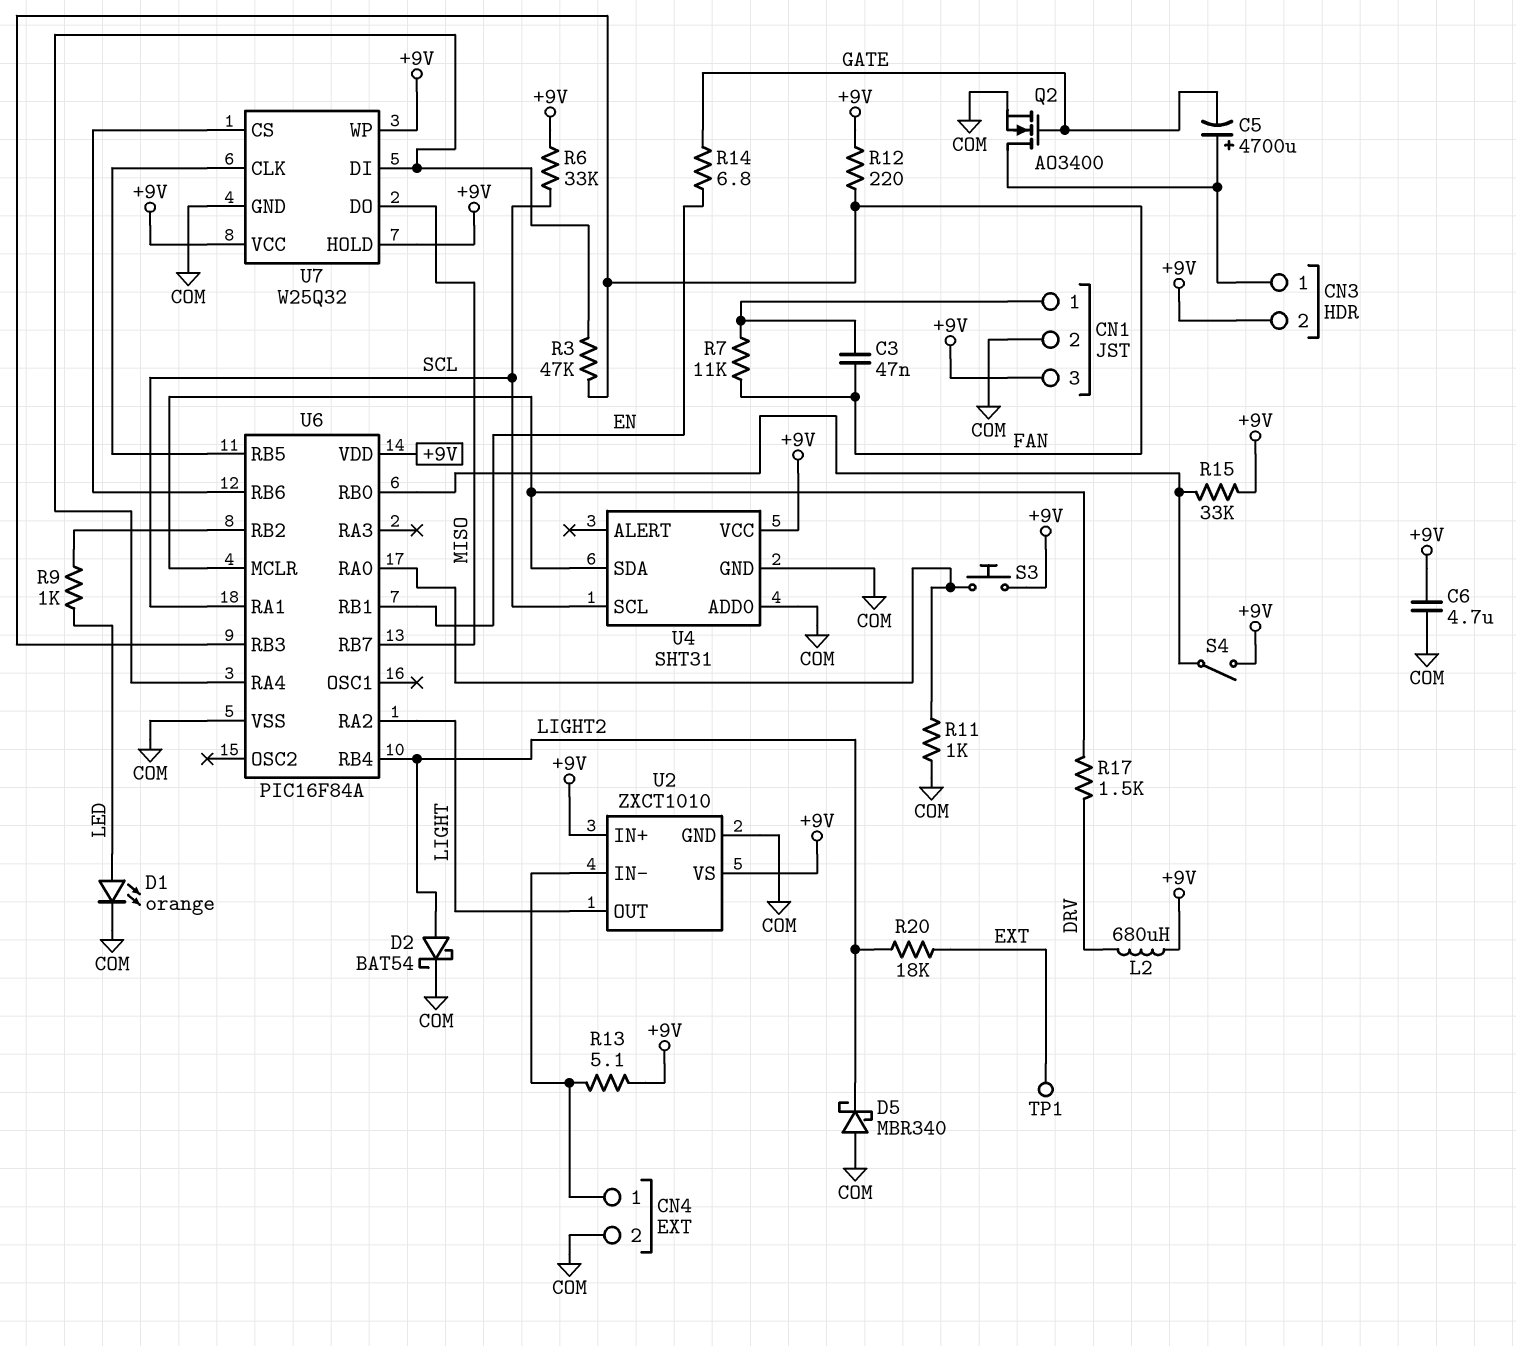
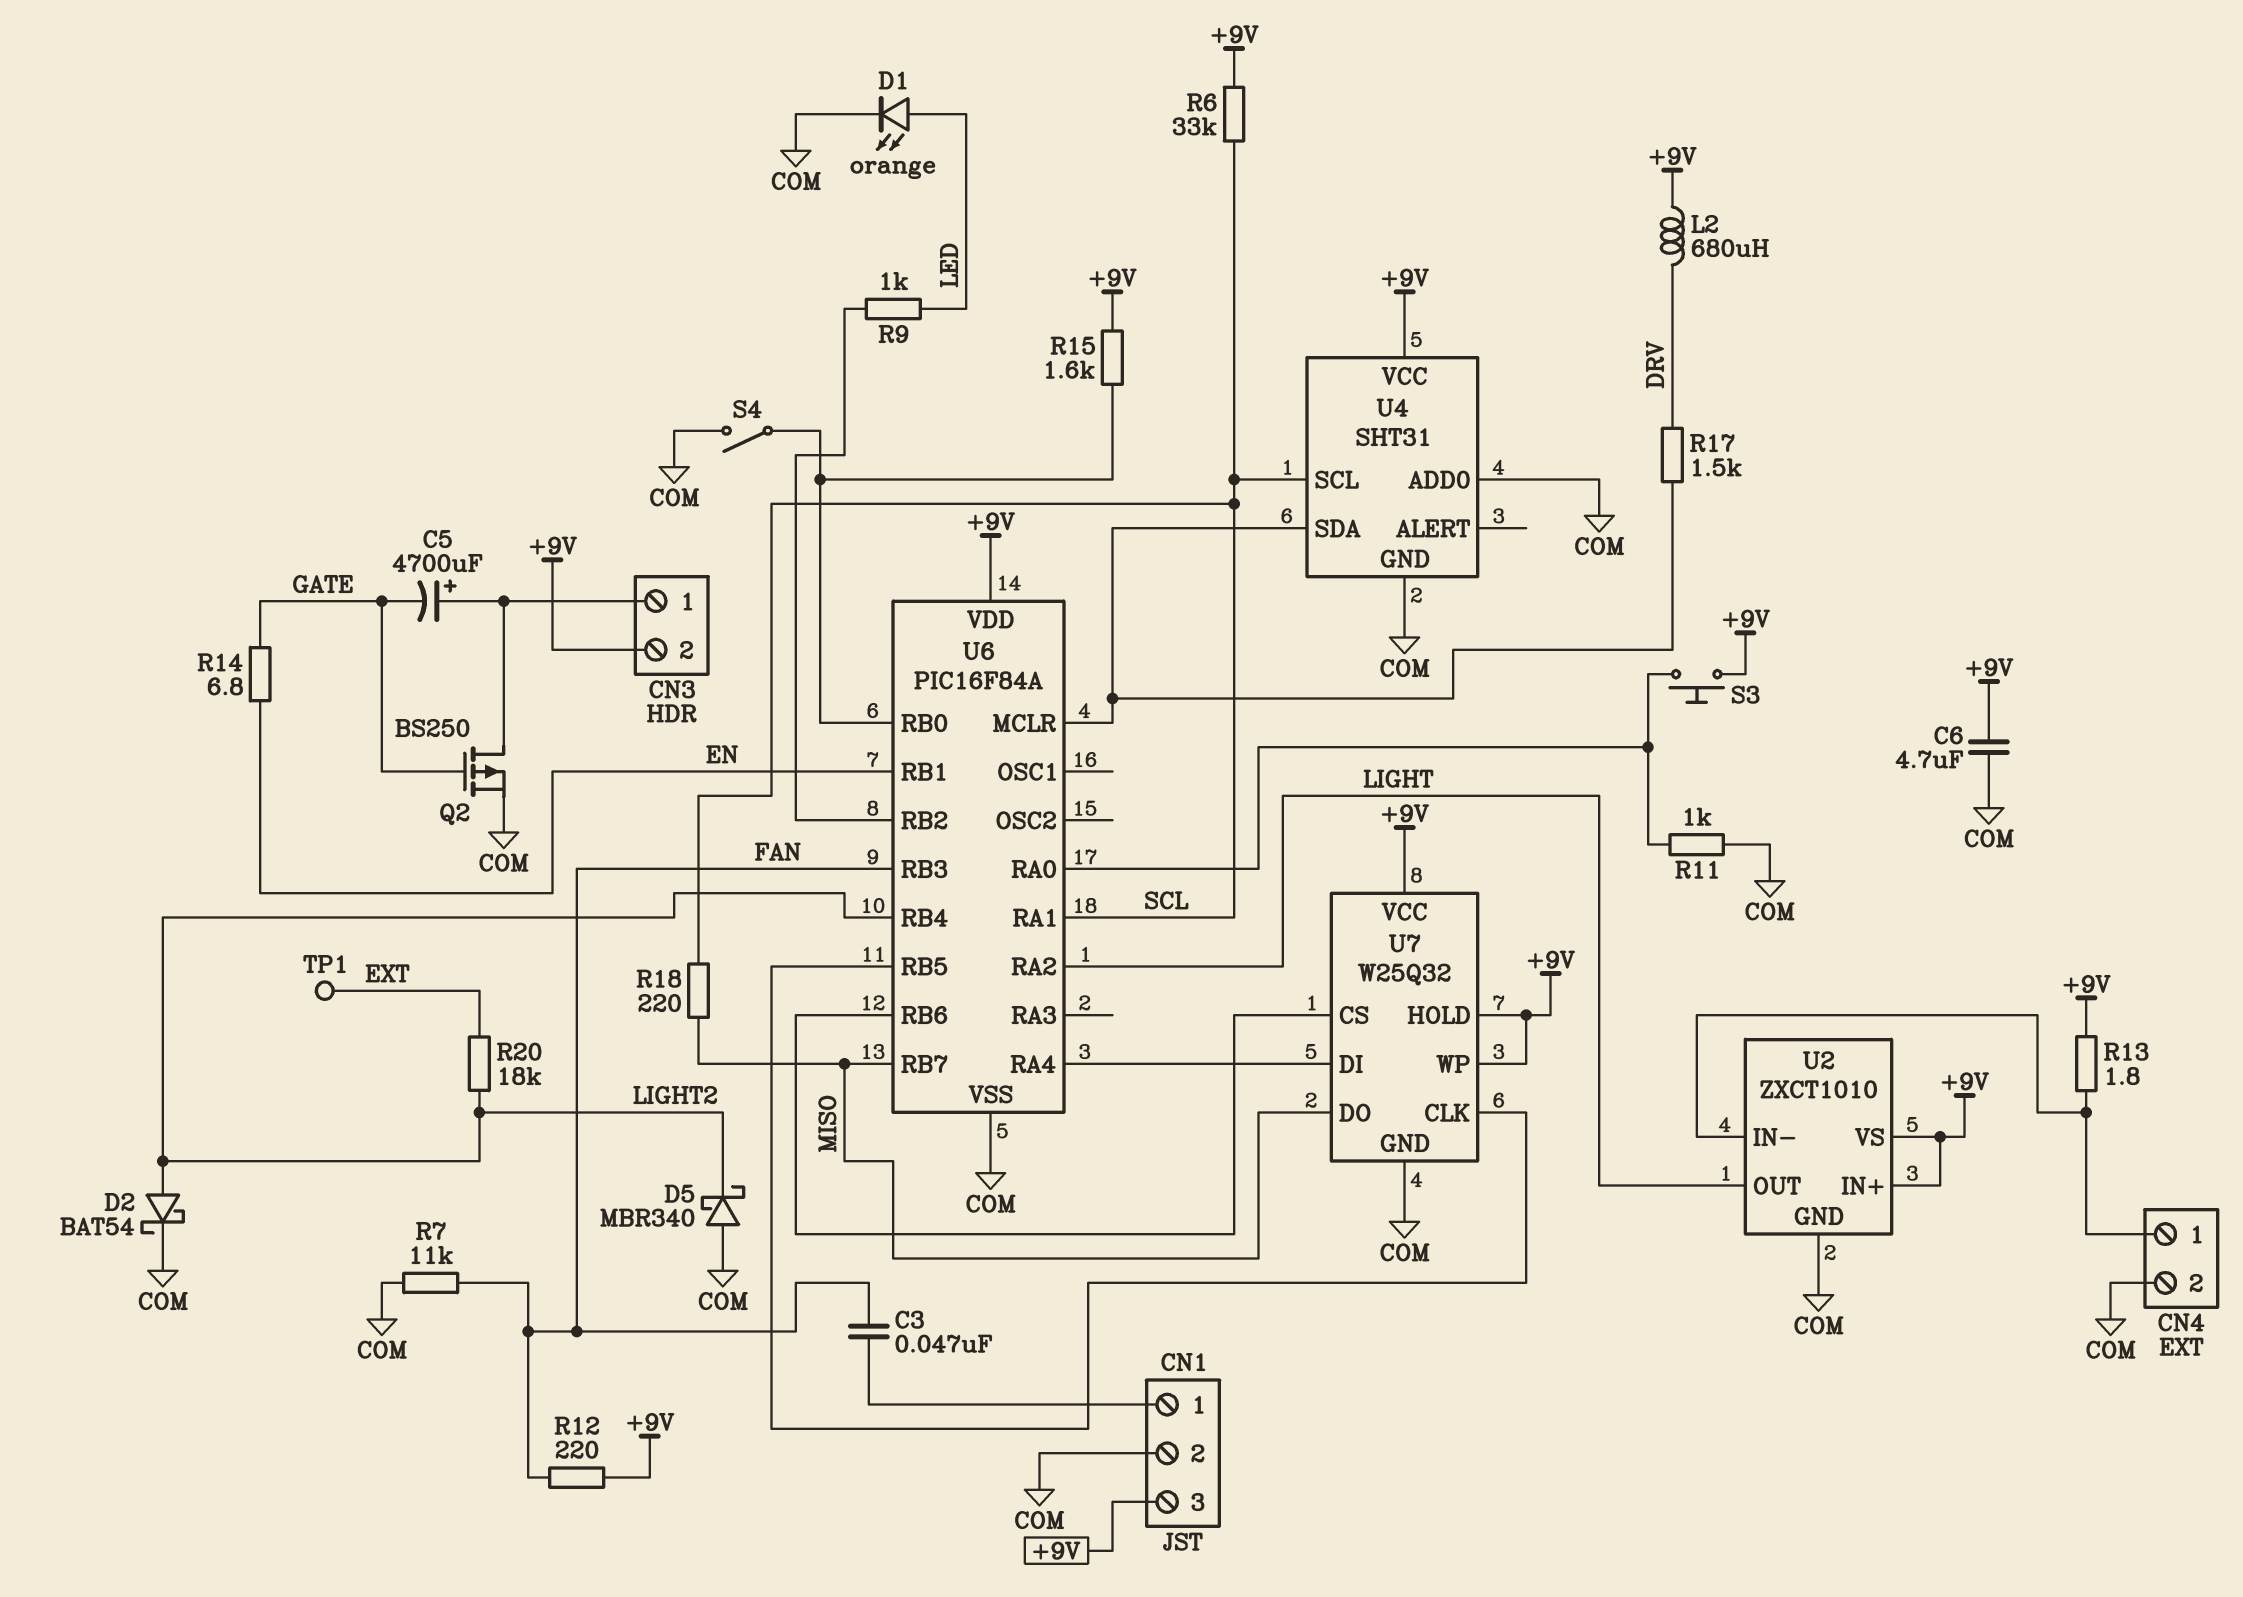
Q2: NMOS AO3400 (G GATE, D CN3/1, S COM) -> PMOS BS250 (G GATE, D CN3/1, S COM)
R3: 47k (FAN, U6/RA4) -> none
R7: 11k (CN1/1, FAN) -> 11k (COM, FAN)
R13: 5.1 (+9V, CN4/1) -> 1.8 (+9V, CN4/1)
R15: 33k (+9V, U6/RB0) -> 1.6k (+9V, U6/RB0)
R18: none -> 220 (MISO, SCL)
S4: switch (+9V, U6/RB0) -> switch (COM, U6/RB0)

